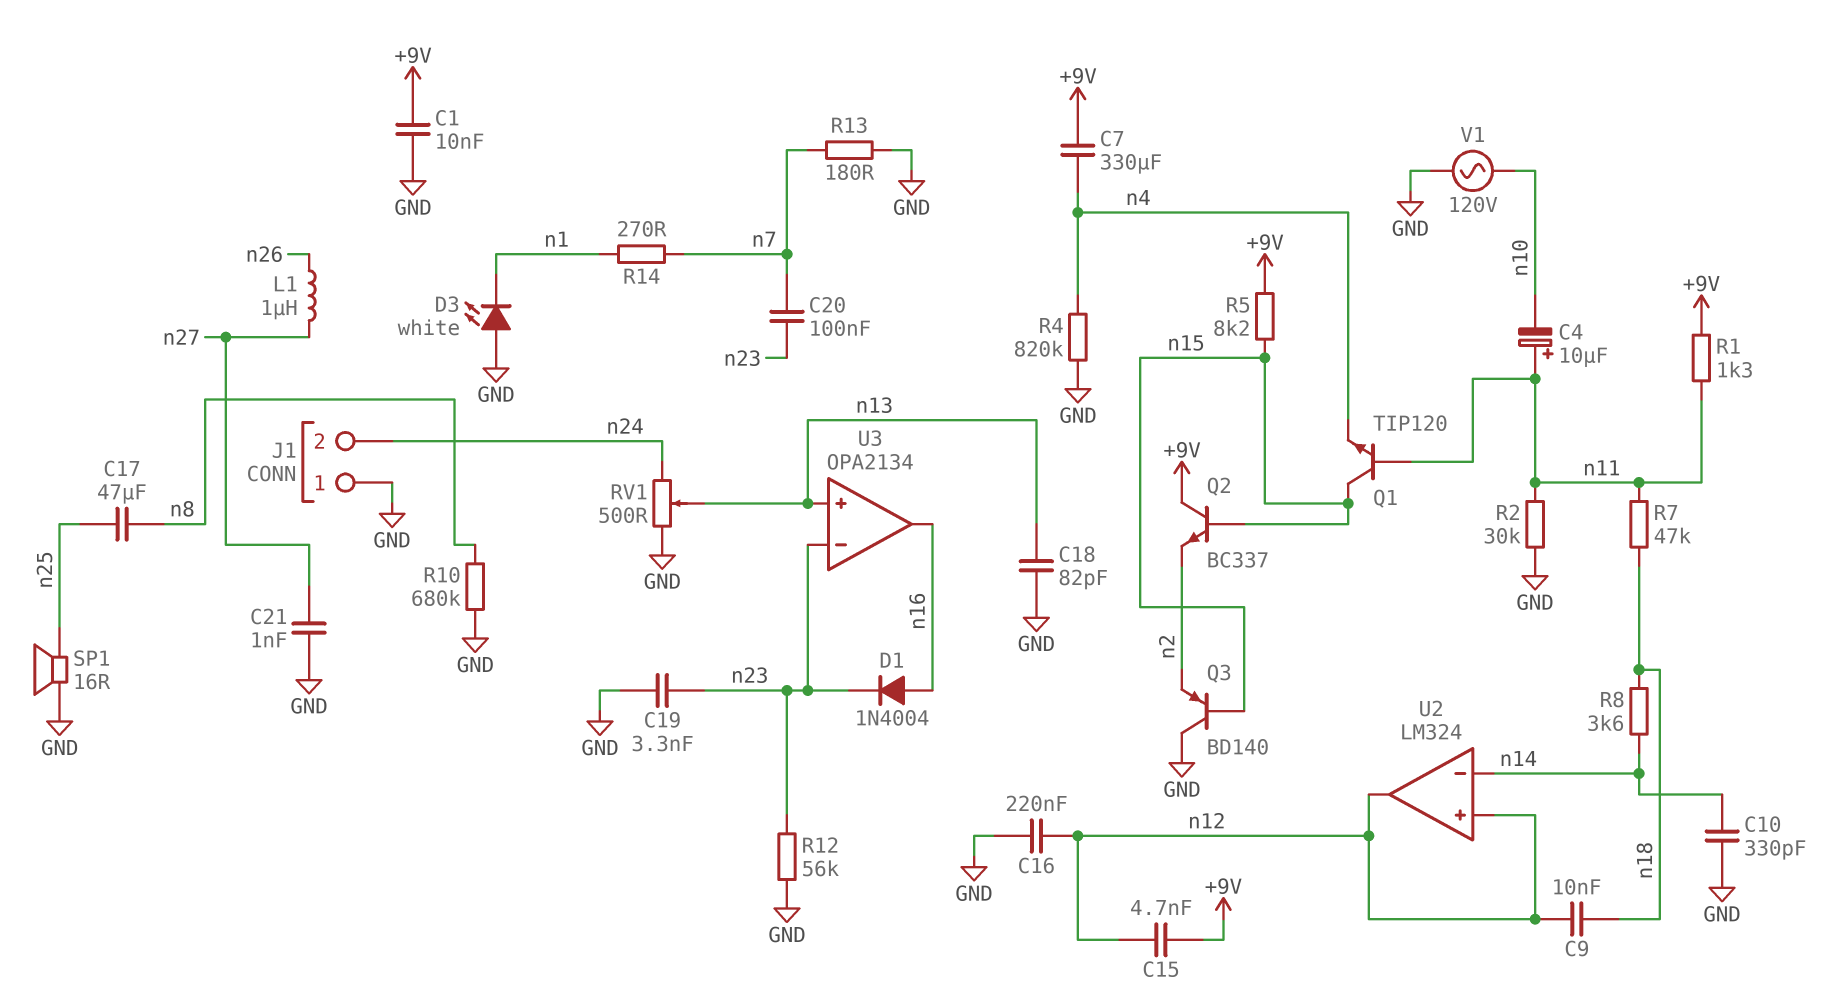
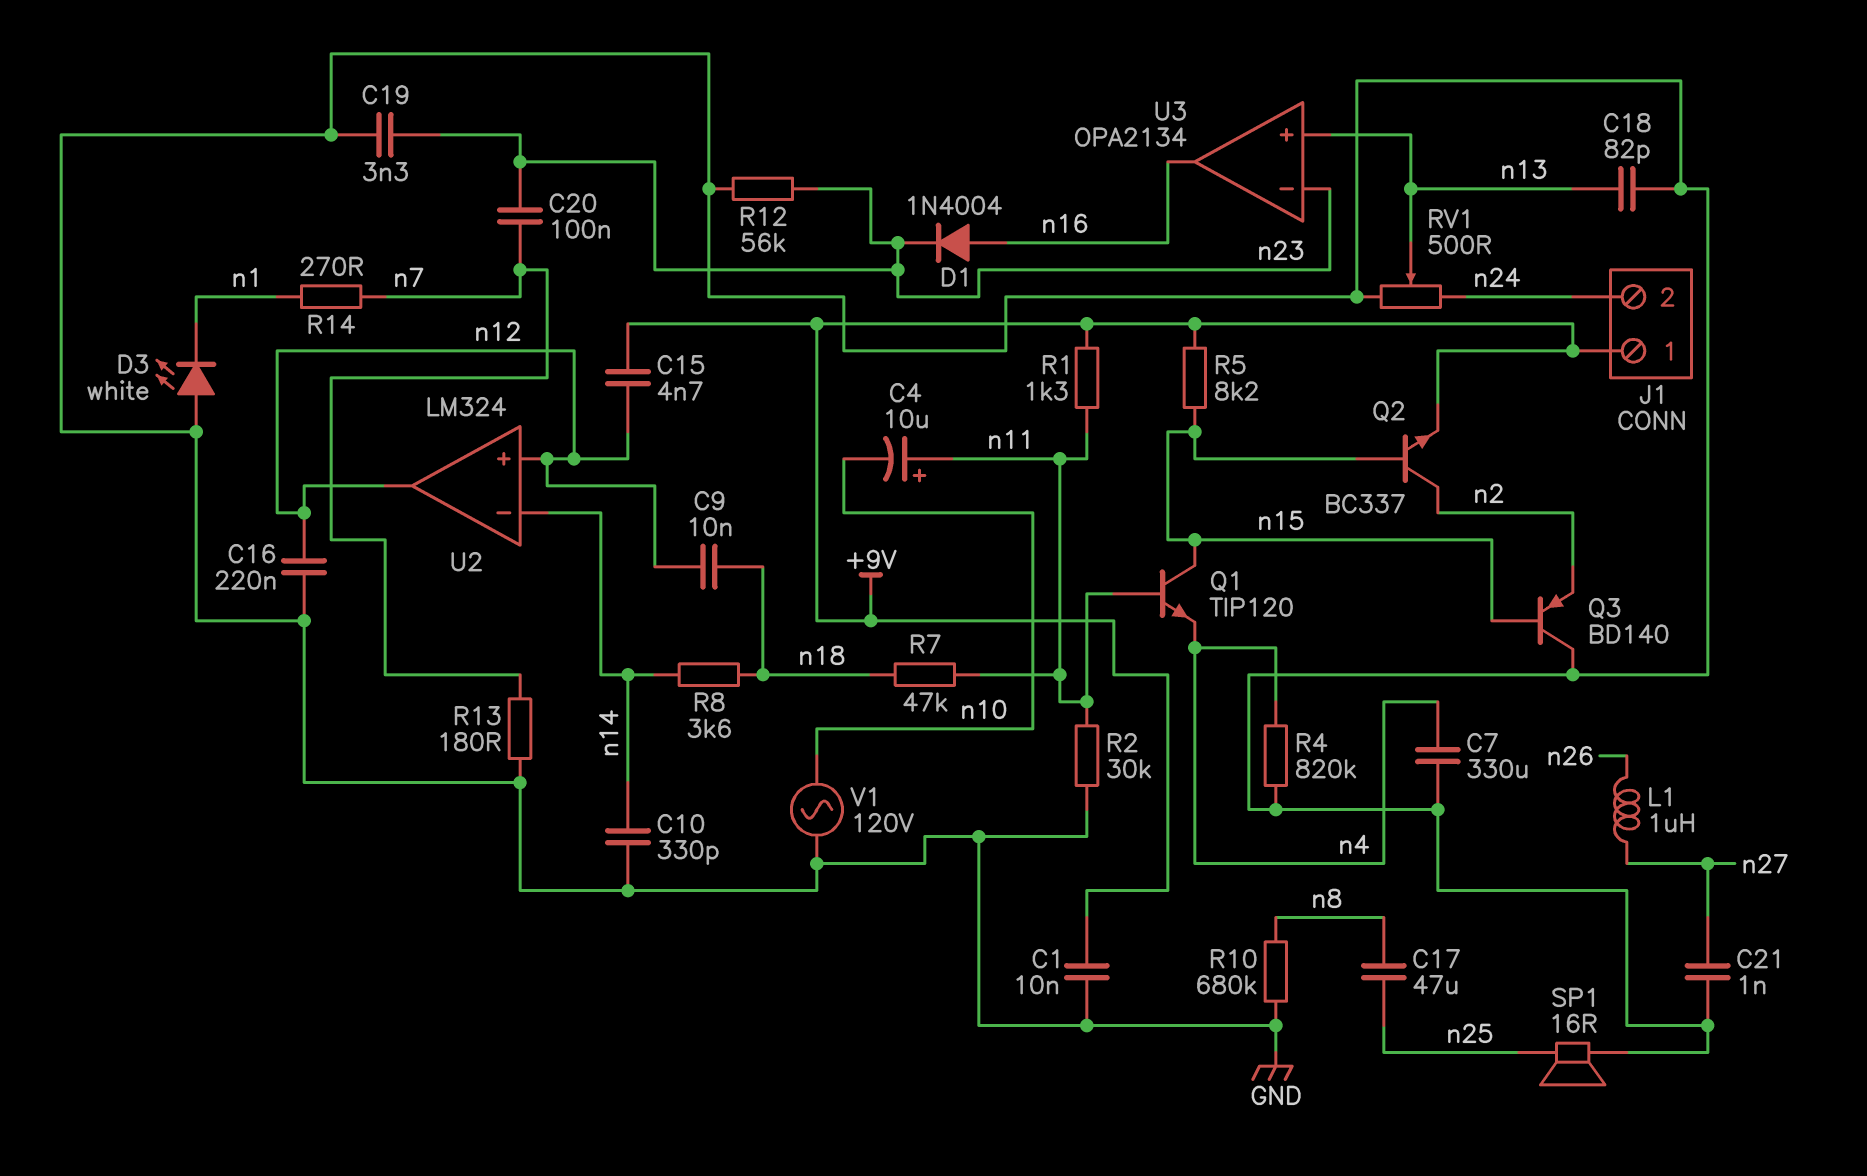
C7: 330uF (+9V, n4) -> 330uF (GND, n4)
J1 pin 1: GND -> +9V
Q2: NPN BC337 (B n15, C +9V, E n2) -> NPN BC337 (B n15, C n2, E +9V)

